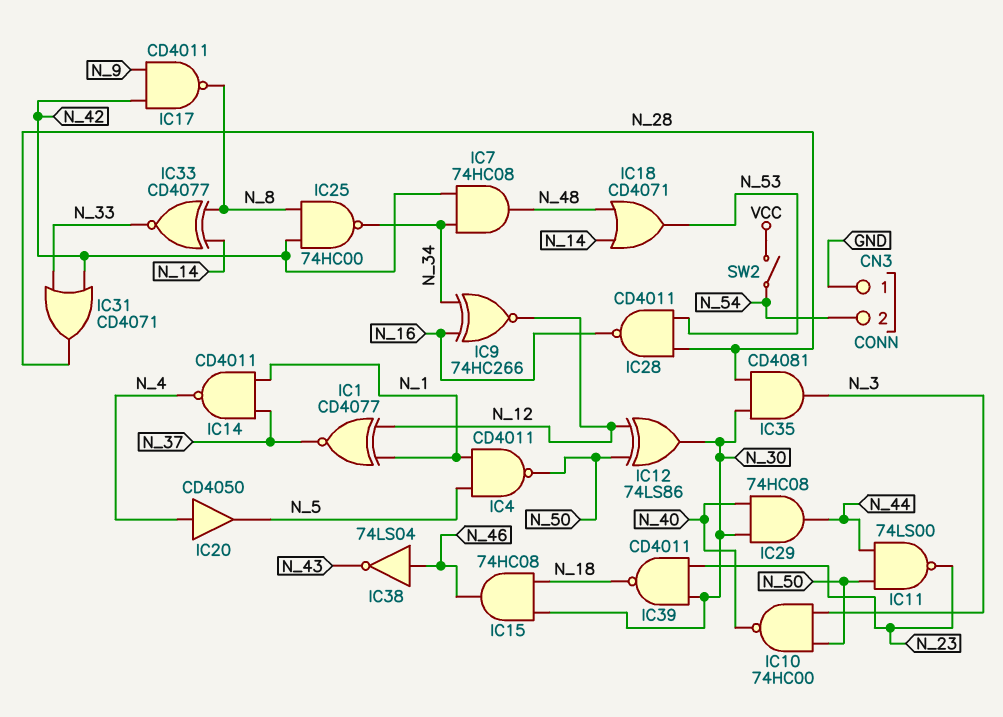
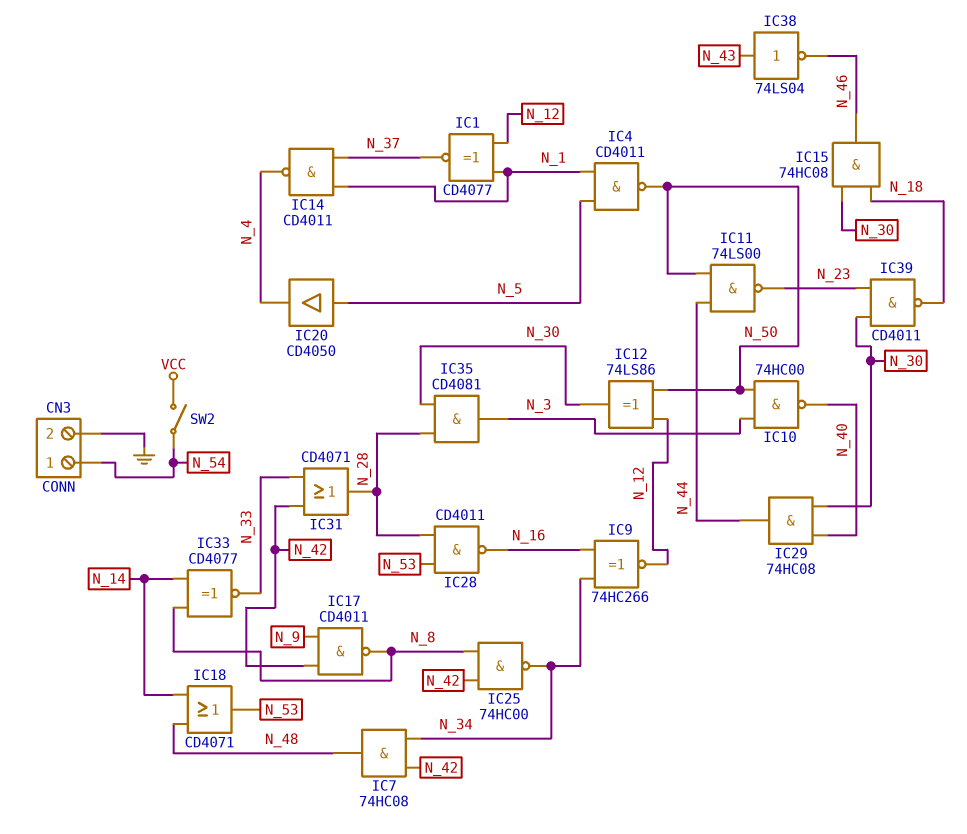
CN3 pin 1: GND -> N_54
CN3 pin 2: N_54 -> GND
IC20: buffer CD4050 (in N_4, out N_5) -> buffer CD4050 (in N_5, out N_4)
IC38: NOT 74LS04 (in N_46, out N_43) -> NOT 74LS04 (in N_43, out N_46)

